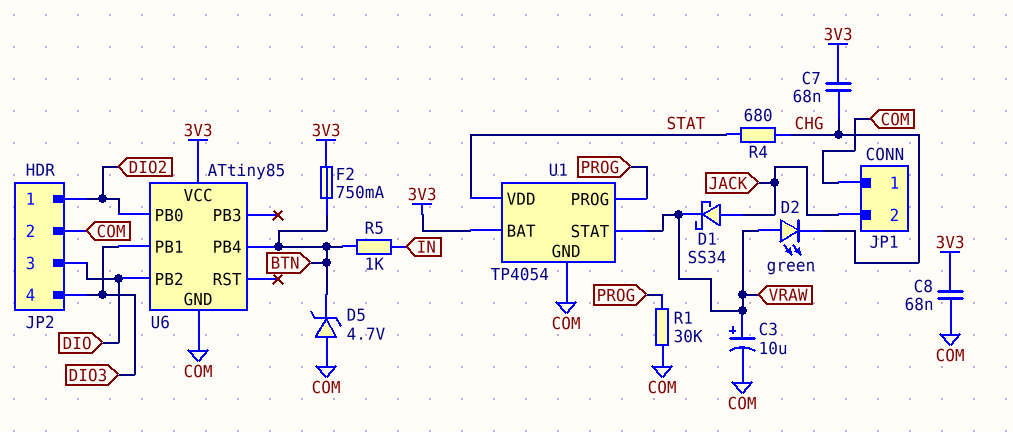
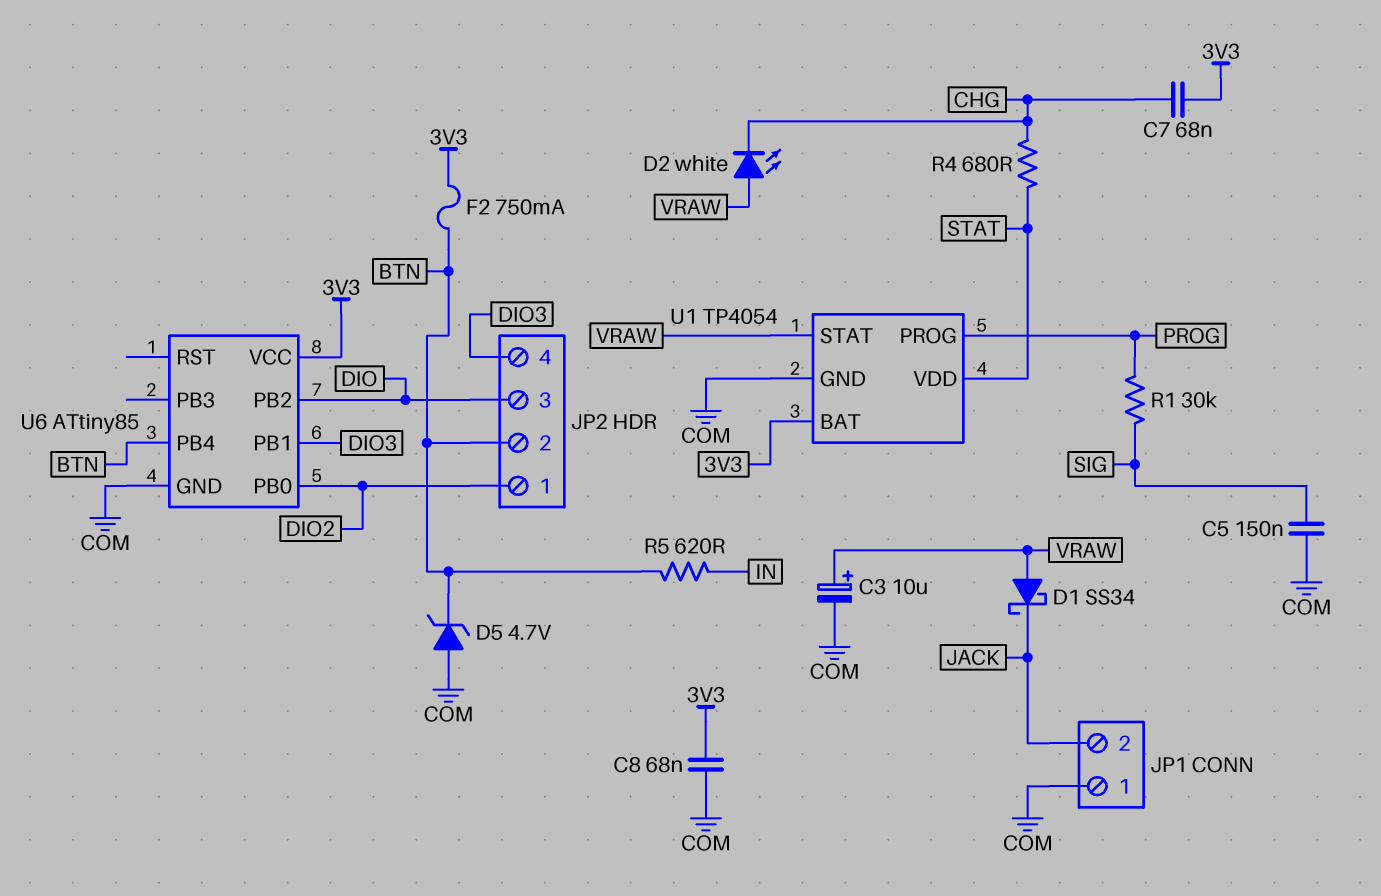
C5: none -> 150nF (COM, SIG)
D1: schottky SS34 (A JACK, K VRAW) -> schottky SS34 (A VRAW, K JACK)
D2: LED green (A VRAW, K CHG) -> LED white (A VRAW, K CHG)
JP2 pin 2: COM -> BTN
R1: 30k (COM, PROG) -> 30k (PROG, SIG)
R5: 1k (BTN, IN) -> 620 (BTN, IN)

